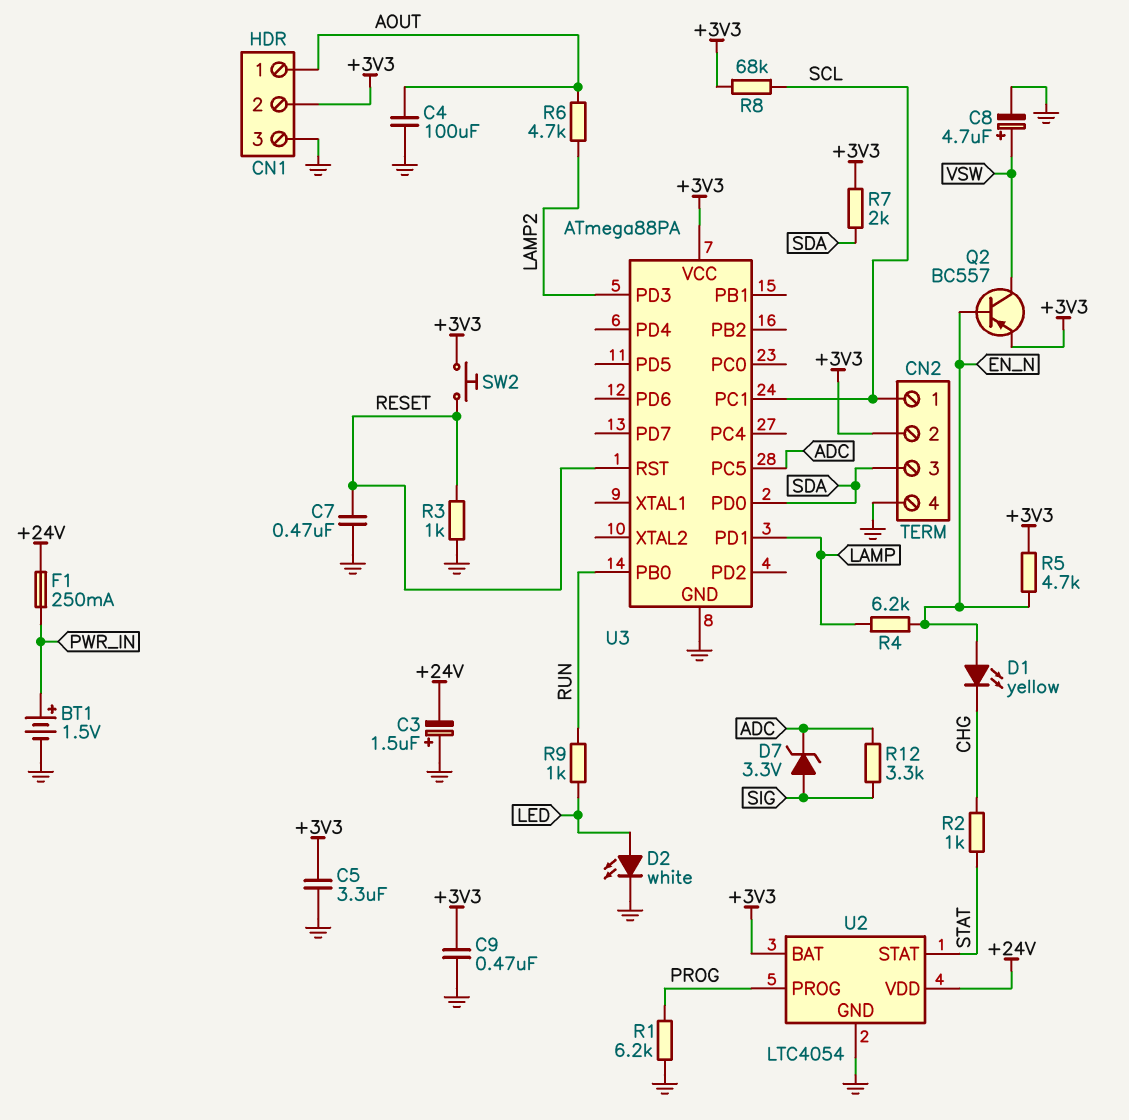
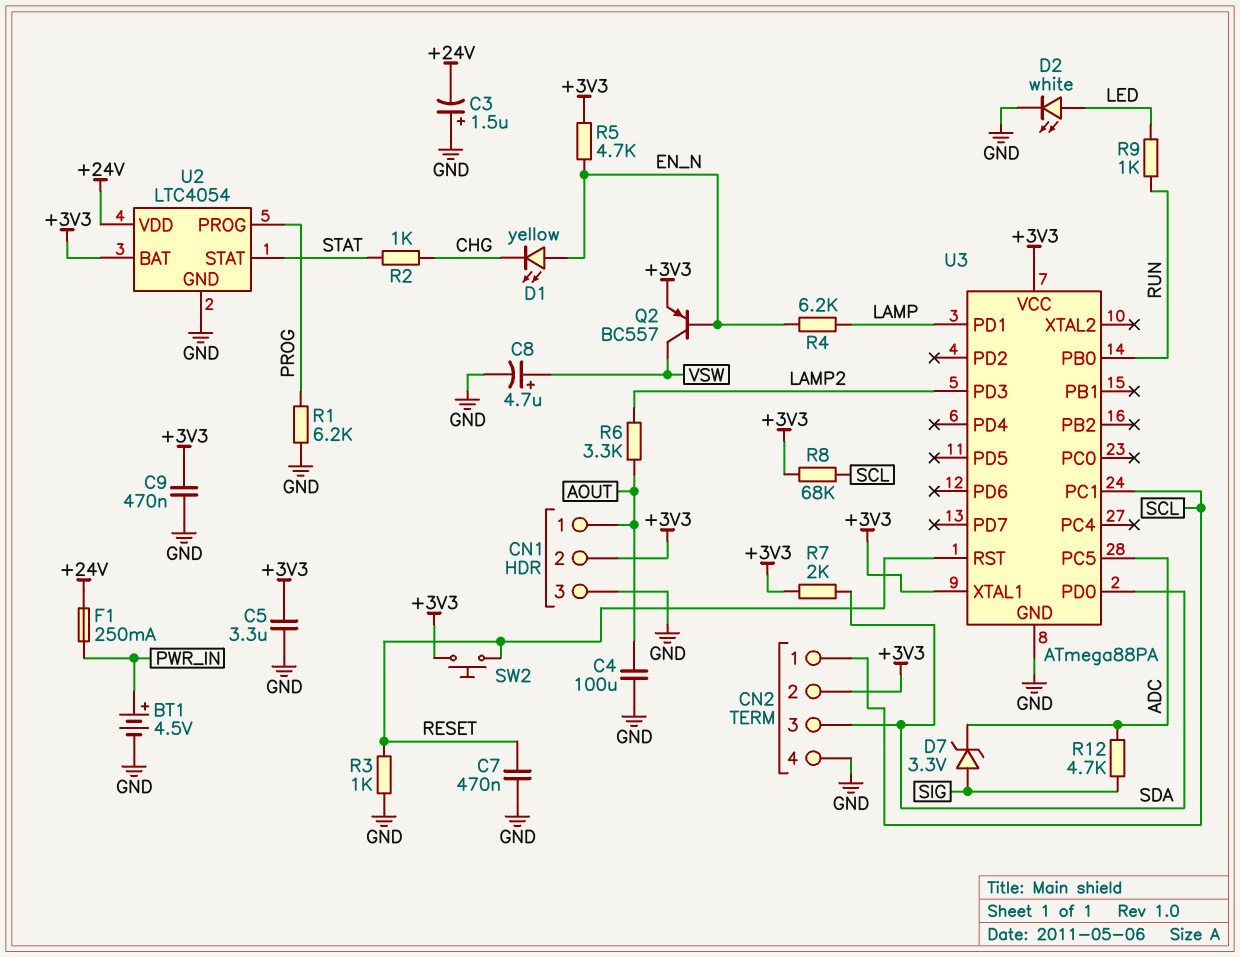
BT1: 1.5V (plus PWR_IN, minus GND) -> 4.5V (plus PWR_IN, minus GND)
R6: 4.7k (AOUT, LAMP2) -> 3.3k (AOUT, LAMP2)
R12: 3.3k (ADC, SIG) -> 4.7k (ADC, SIG)
U3 pin XTAL1: none -> +3V3

